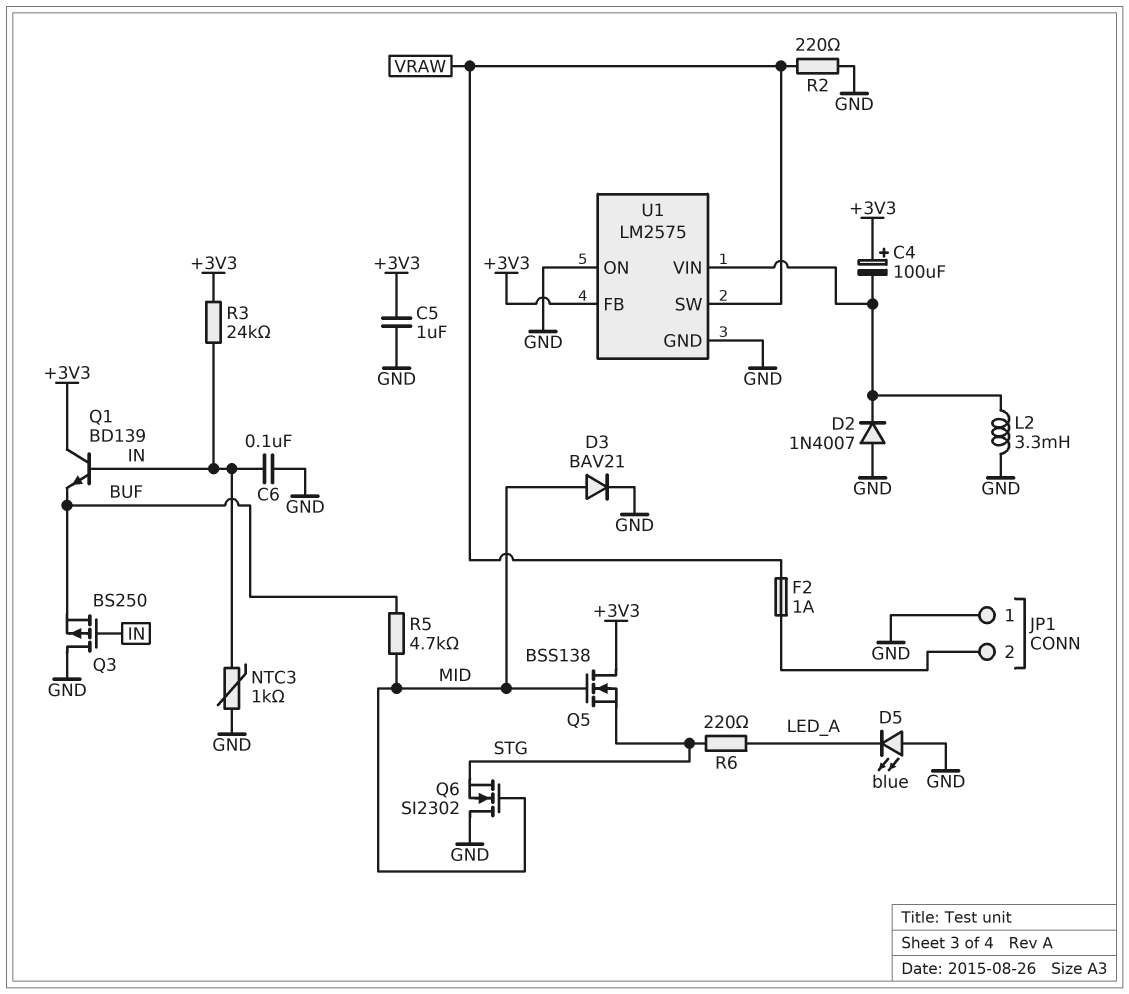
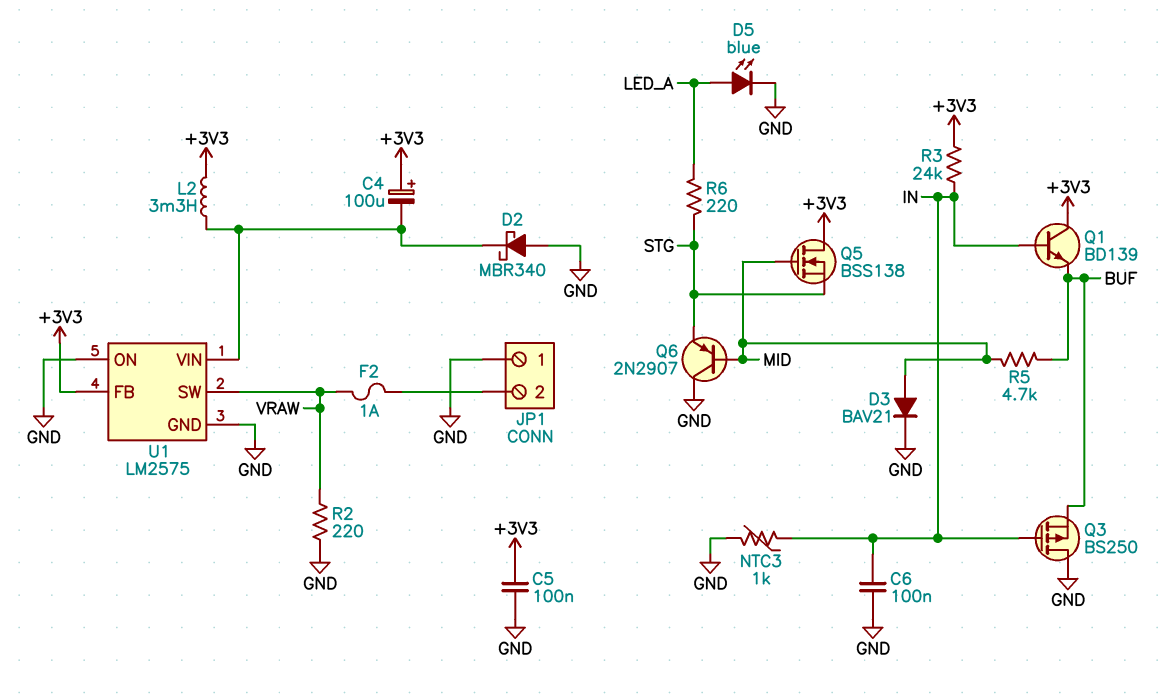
C5: 1uF (+3V3, GND) -> 100nF (+3V3, GND)
D2: diode 1N4007 (A GND, K U1/VIN) -> schottky MBR340 (A GND, K U1/VIN)
D5: LED blue (A GND, K LED_A) -> LED blue (A LED_A, K GND)
L2: 3.3mH (GND, U1/VIN) -> 3.3mH (+3V3, U1/VIN)
Q6: NMOS SI2302 (G MID, D GND, S STG) -> PNP 2N2907 (B MID, C GND, E STG)

